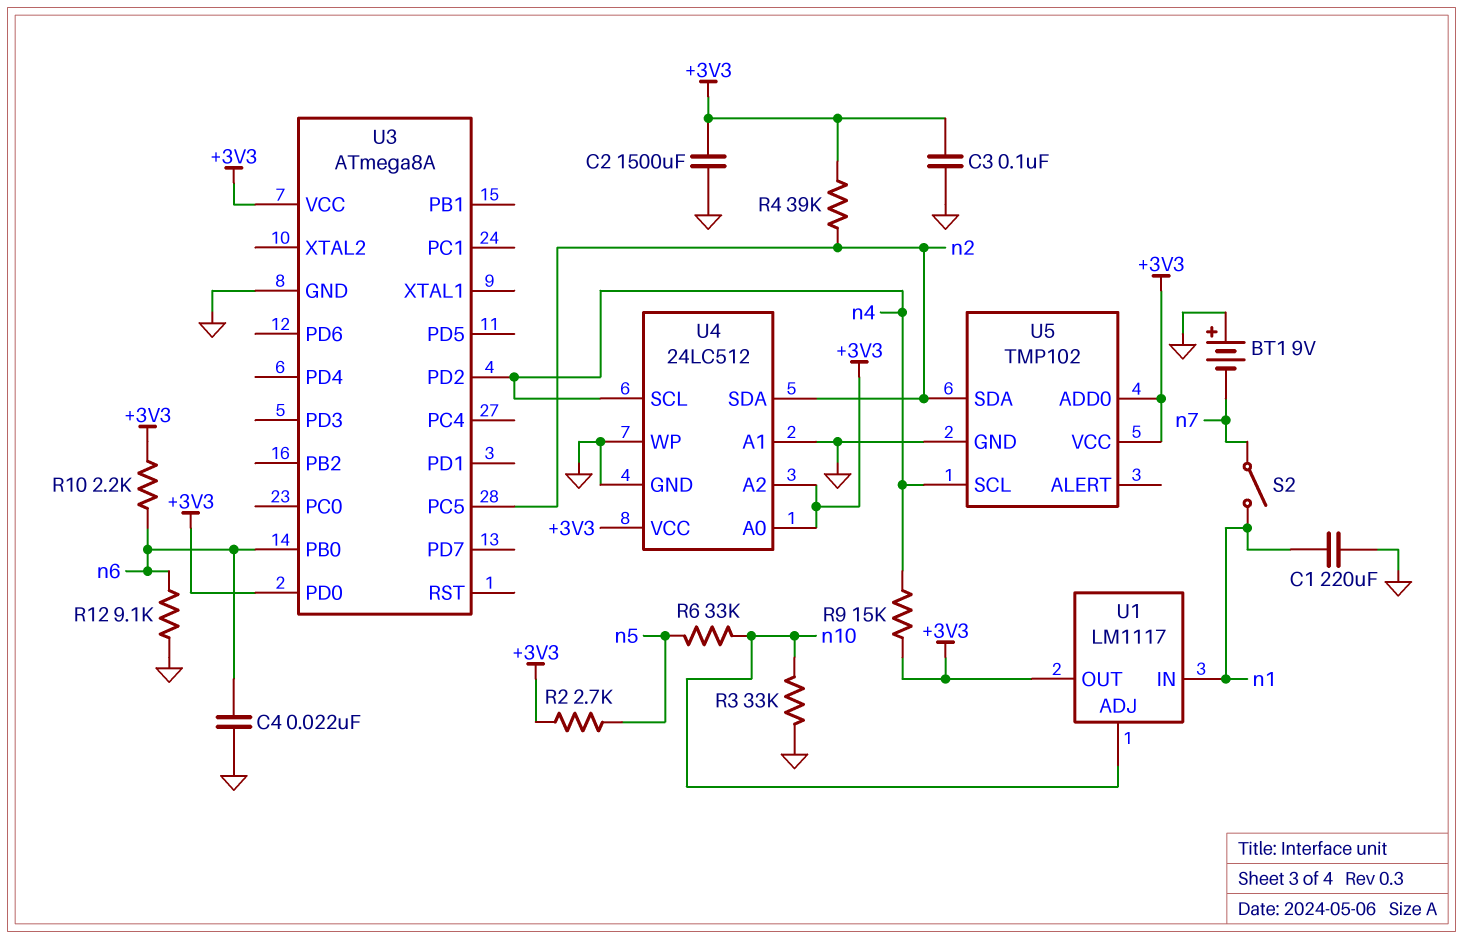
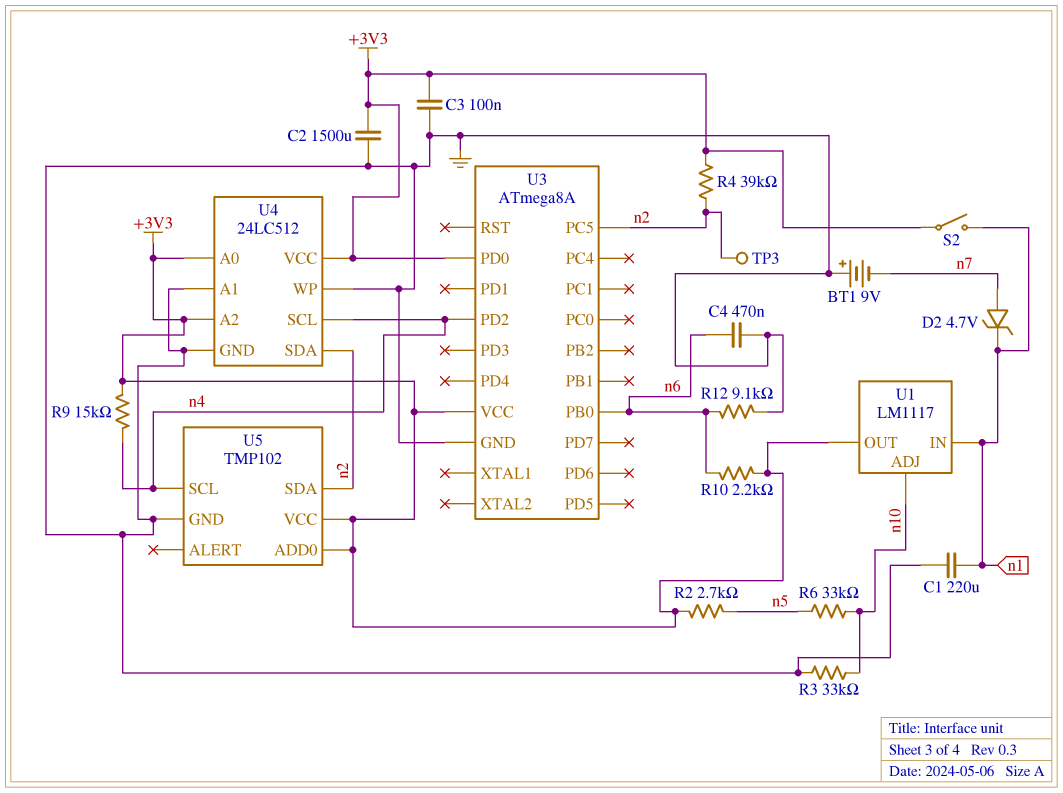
C4: 22nF (GND, n6) -> 470nF (GND, n6)
D2: none -> zener 4.7V (A n7, K n1)
S2: switch (n1, n7) -> switch (+3V3, n1)
TP3: none -> test point (n2)

